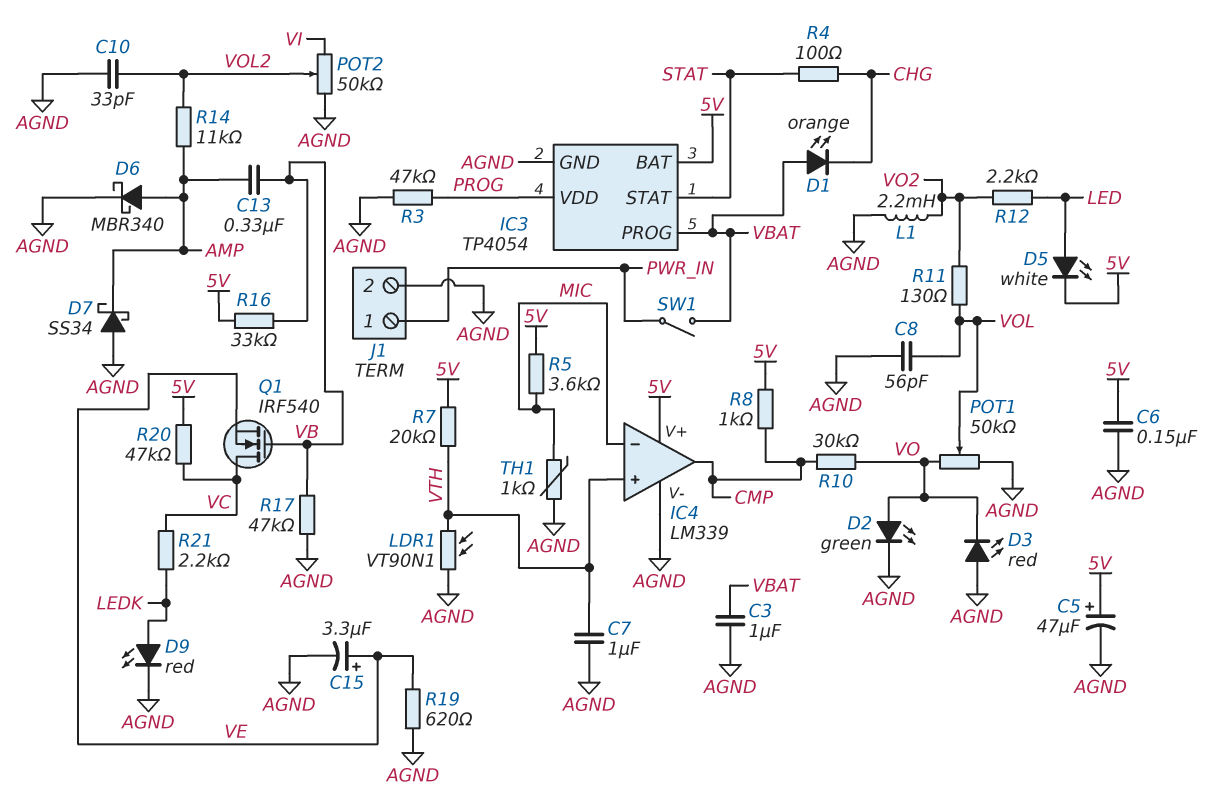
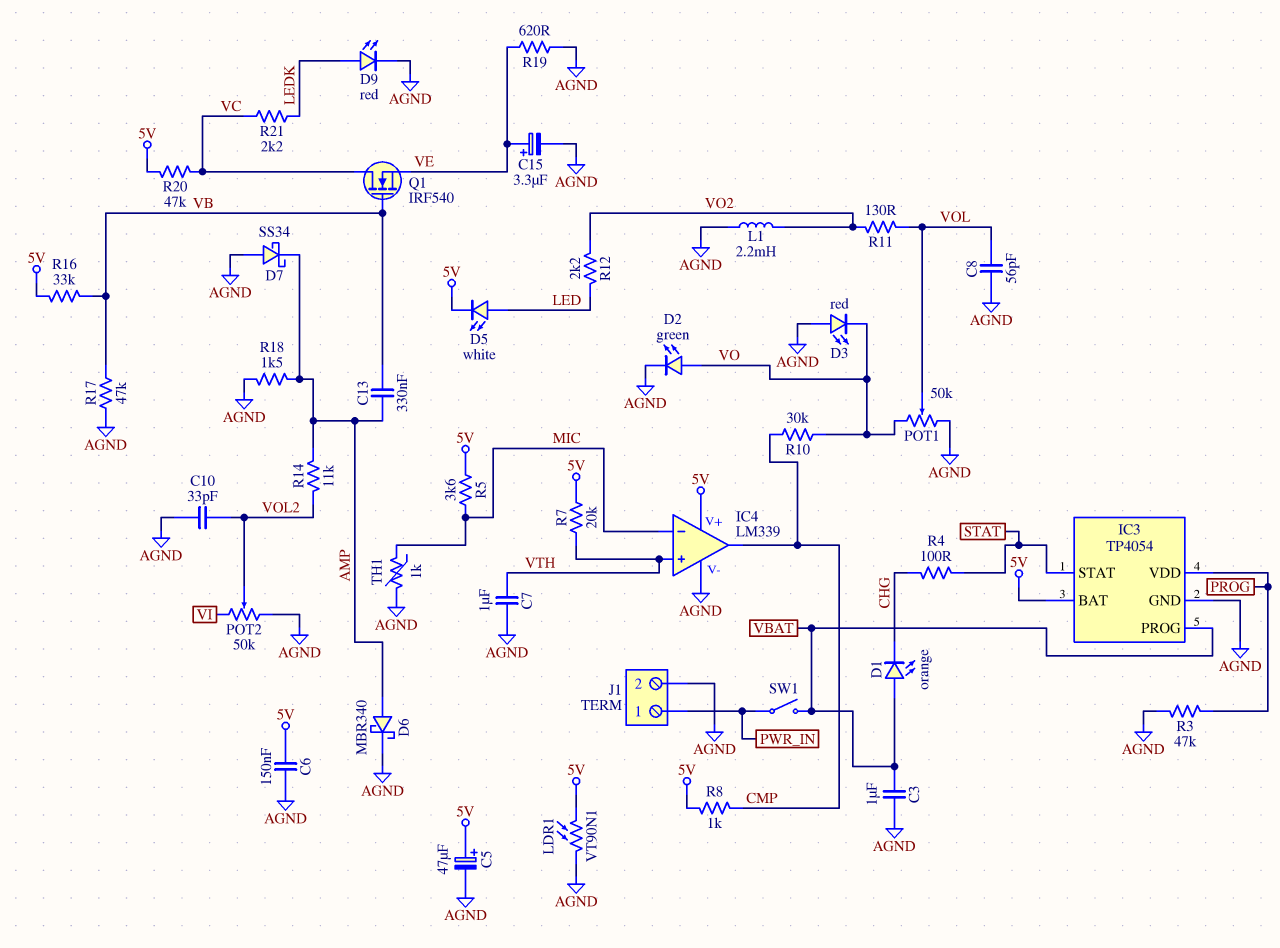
LDR1: VT90N1 (AGND, VTH) -> VT90N1 (5V, AGND)
R18: none -> 1.5k (AGND, AMP)

